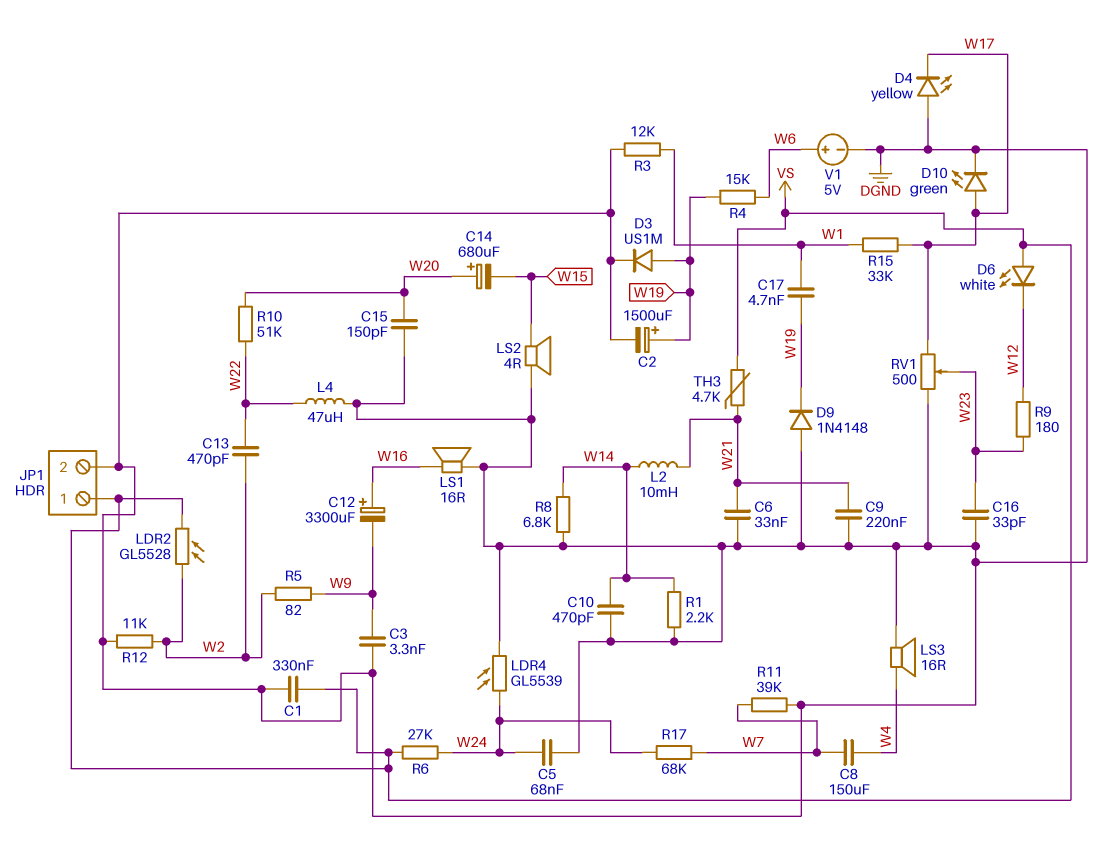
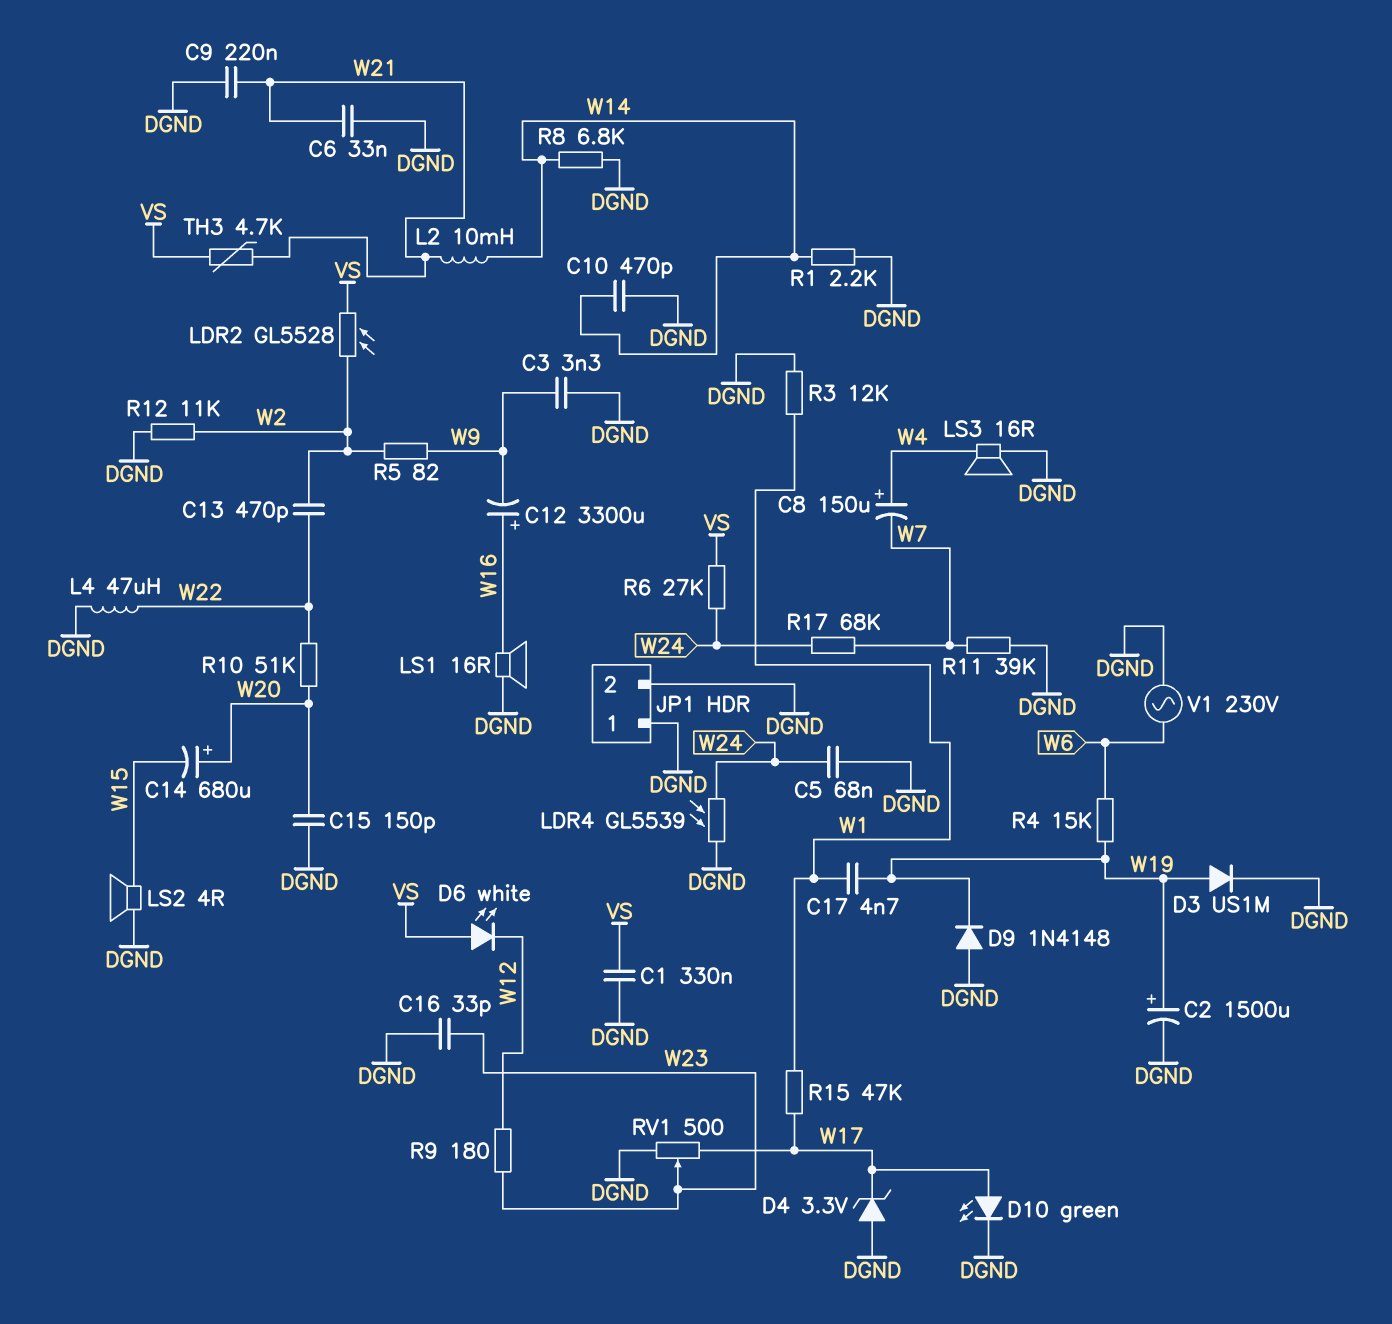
C8: 150uF (W4, W7) -> 150uF (plus W4, minus W7)
D4: LED yellow (A DGND, K W17) -> zener 3.3V (A DGND, K W17)
JP1 pin 1: VS -> DGND
R15: 33k (W1, W17) -> 47k (W1, W17)
V1: 5V (plus W6, minus DGND) -> AC 230V (DGND, W6)

